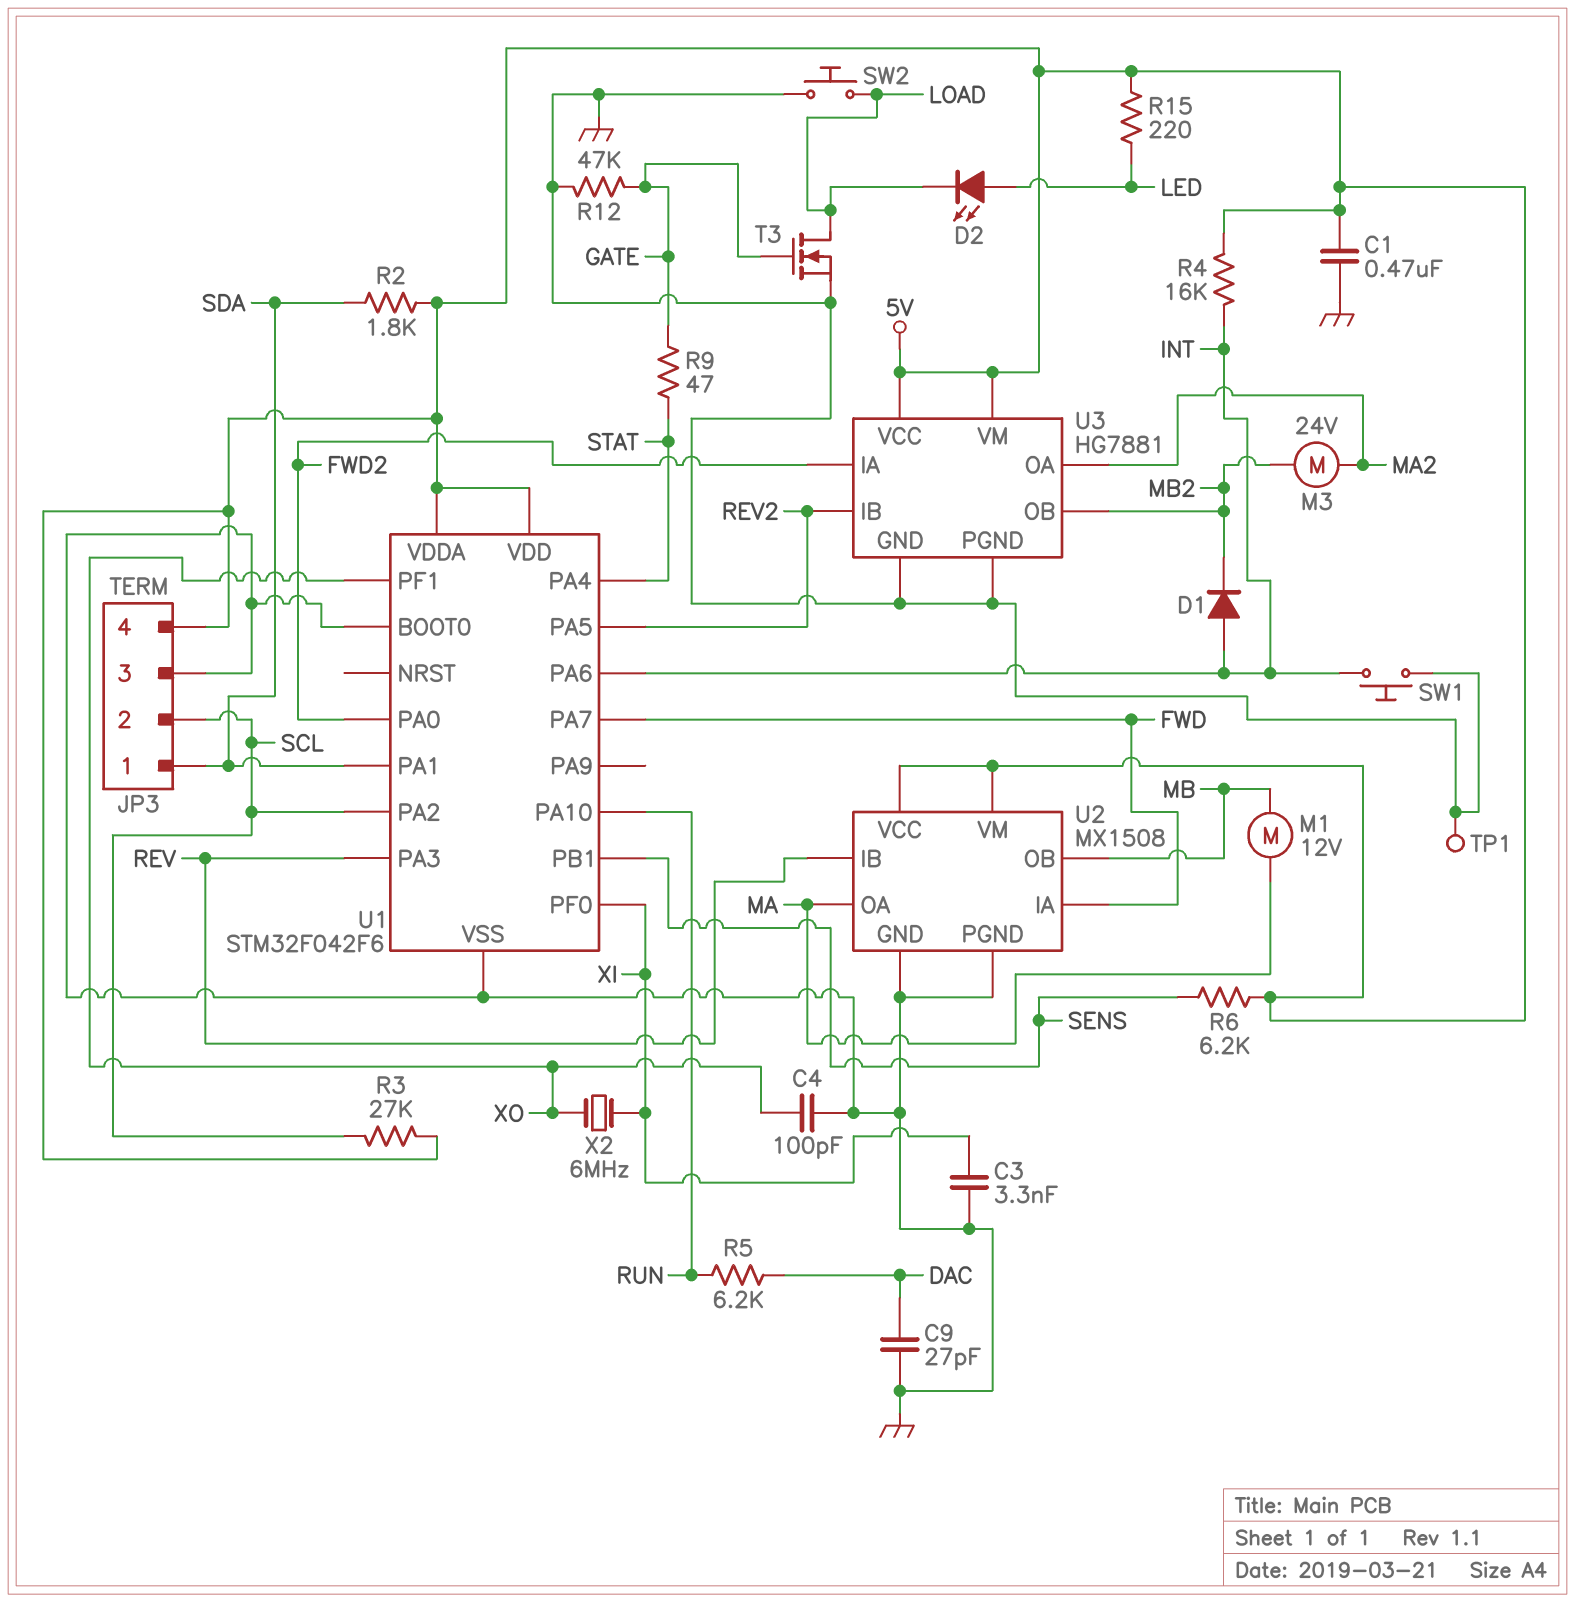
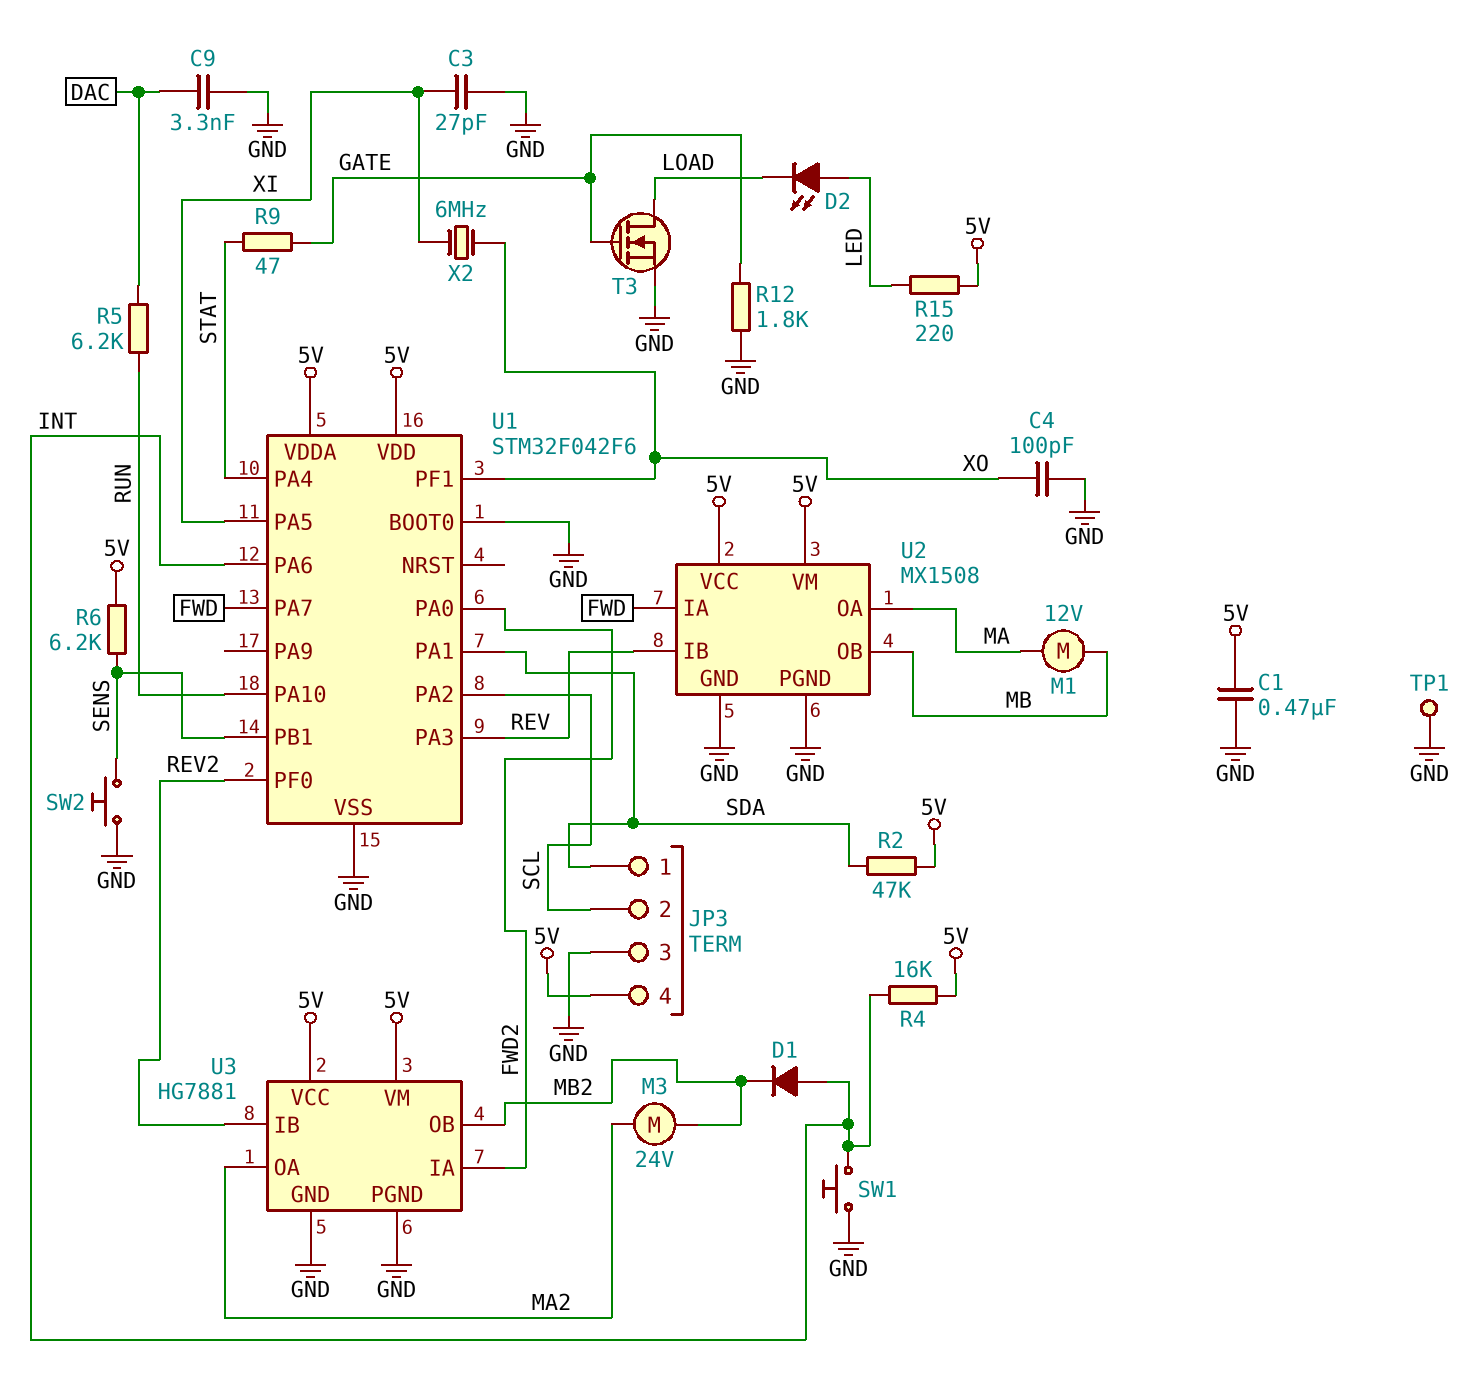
C3: 3.3nF (GND, XI) -> 27pF (GND, XI)
C9: 27pF (DAC, GND) -> 3.3nF (DAC, GND)
R2: 1.8k (5V, SDA) -> 47k (5V, SDA)
R3: 27k (5V, SCL) -> none
R12: 47k (GATE, GND) -> 1.8k (GATE, GND)
SW2: button (GND, LOAD) -> button (GND, SENS)
U1 pin PA5: REV2 -> XI
U1 pin PF0: XI -> REV2

